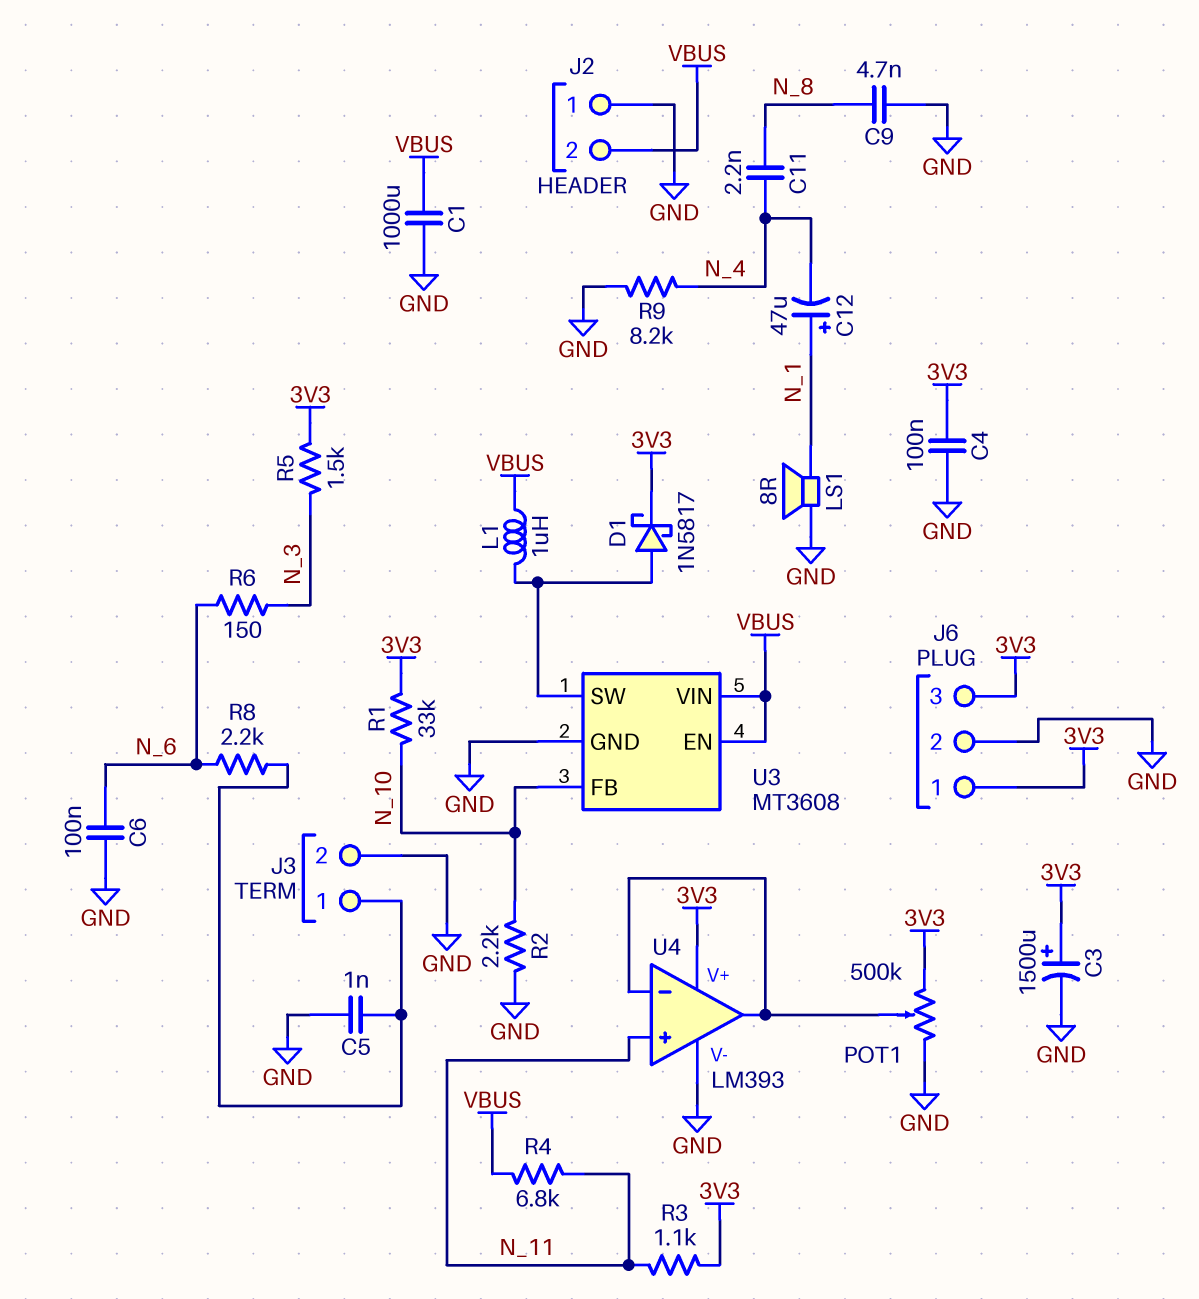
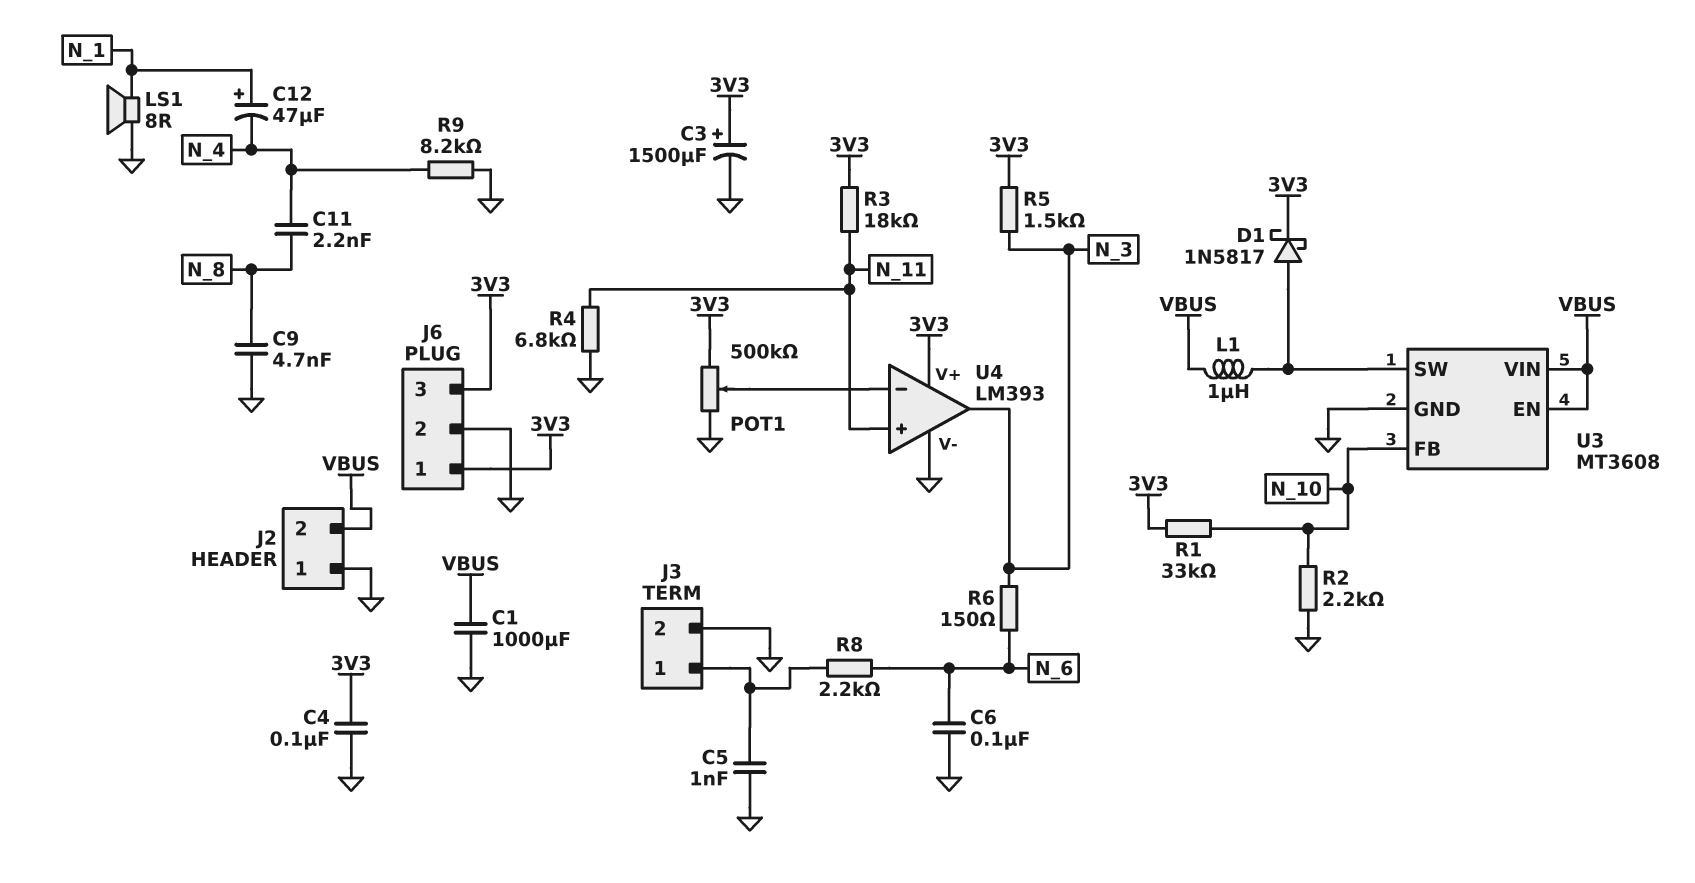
R3: 1.1k (3V3, N_11) -> 18k (3V3, N_11)
R4: 6.8k (N_11, VBUS) -> 6.8k (GND, N_11)
U4 pin out: U4/in- -> N_3

